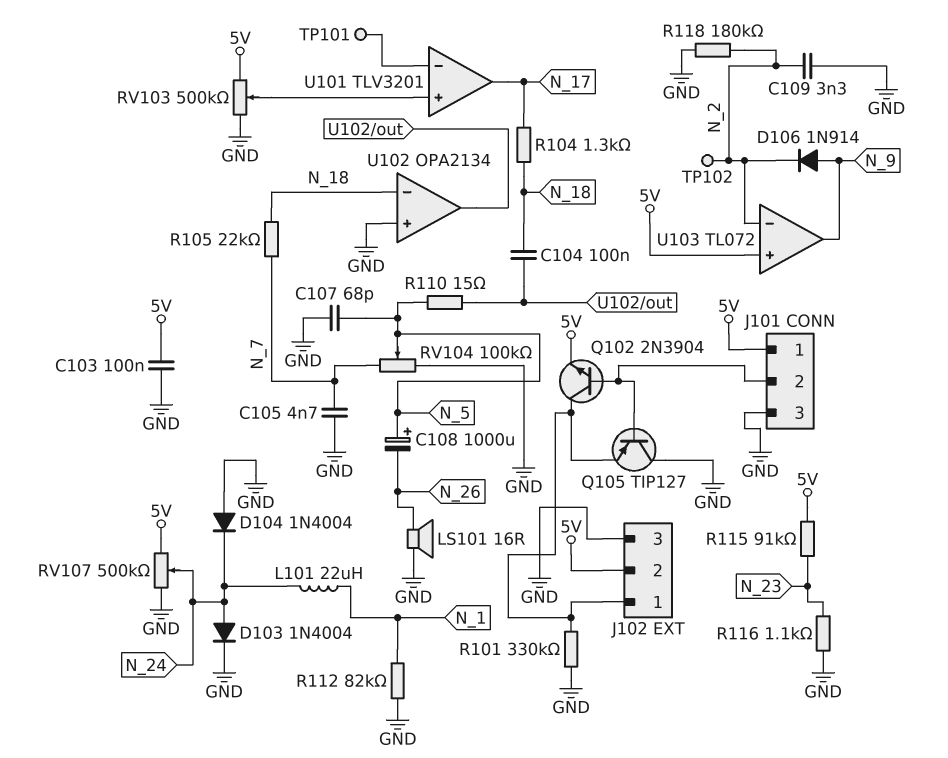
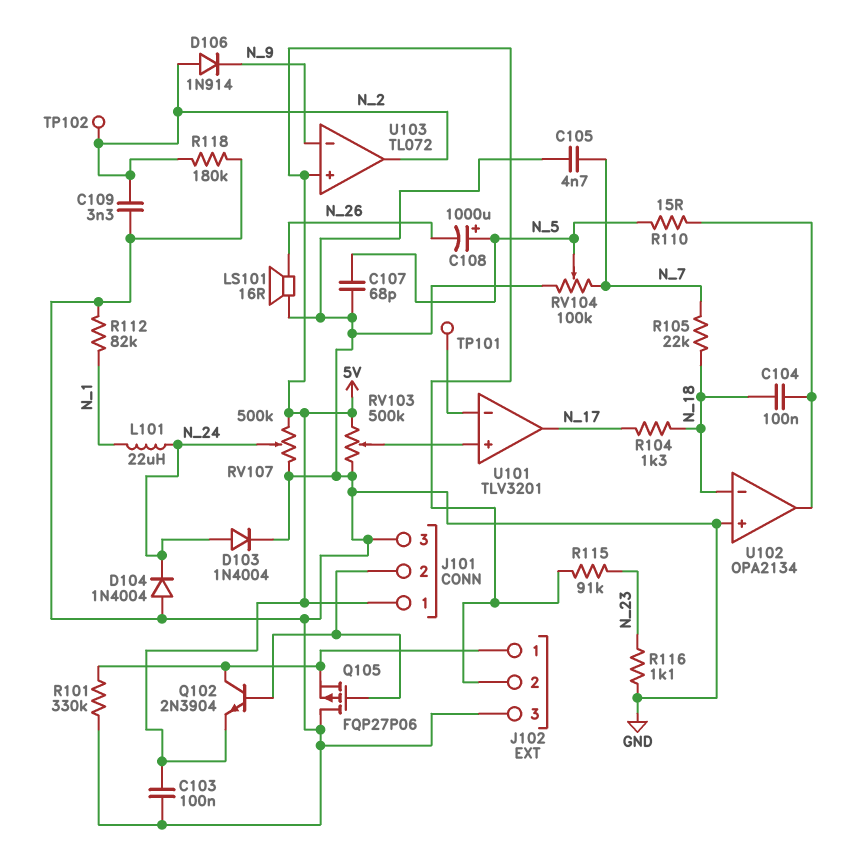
D106: diode 1N914 (A N_9, K N_2) -> diode 1N914 (A N_2, K N_9)
Q105: PNP TIP127 (B J101/2, C GND, E J102/1) -> PMOS FQP27P06 (G J101/2, D GND, S J102/1)
U103 pin in-: N_2 -> N_9
U103 pin out: N_9 -> N_2

